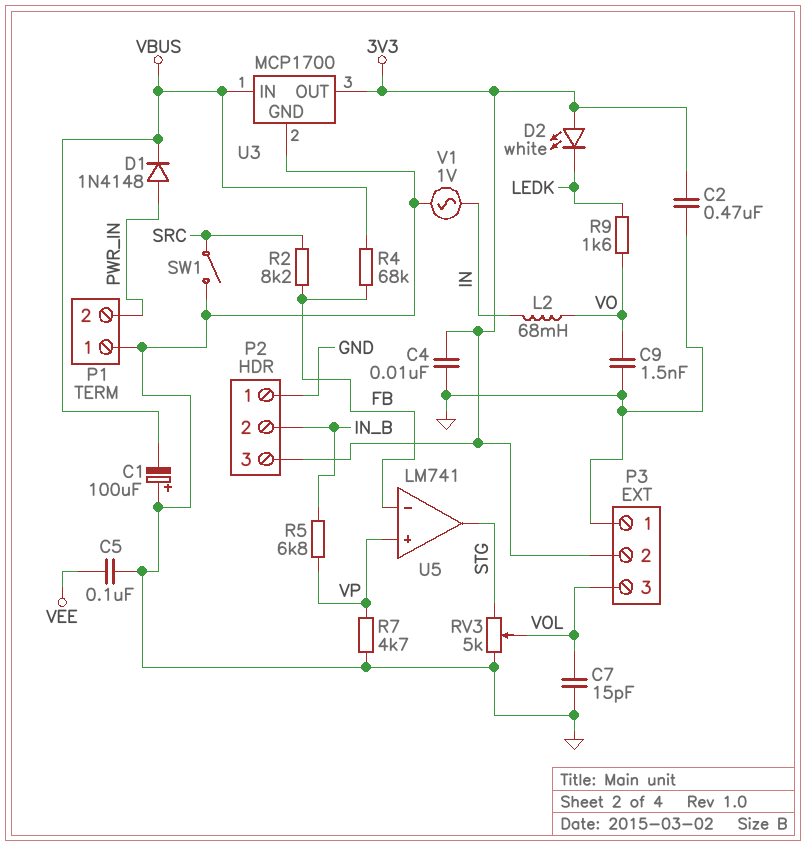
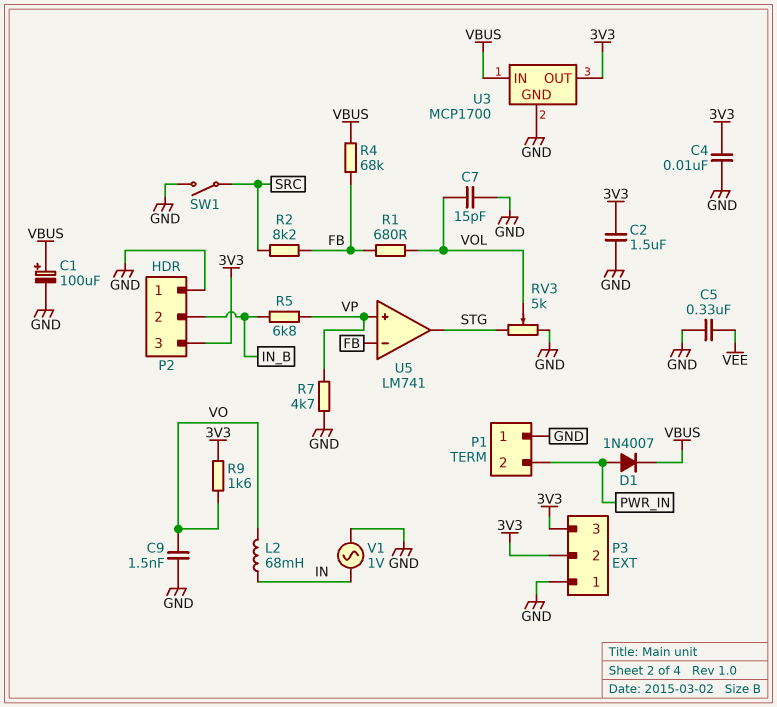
C1: 100uF (plus GND, minus VBUS) -> 100uF (plus VBUS, minus GND)
C2: 470nF (3V3, GND) -> 1.5uF (3V3, GND)
C5: 100nF (GND, VEE) -> 330nF (GND, VEE)
D1: diode 1N4148 (A PWR_IN, K VBUS) -> diode 1N4007 (A PWR_IN, K VBUS)
D2: LED white (A 3V3, K LEDK) -> none
P3 pin 3: VOL -> 3V3
R1: none -> 680 (FB, VOL)
R9: 1.6k (LEDK, VO) -> 1.6k (3V3, VO)

